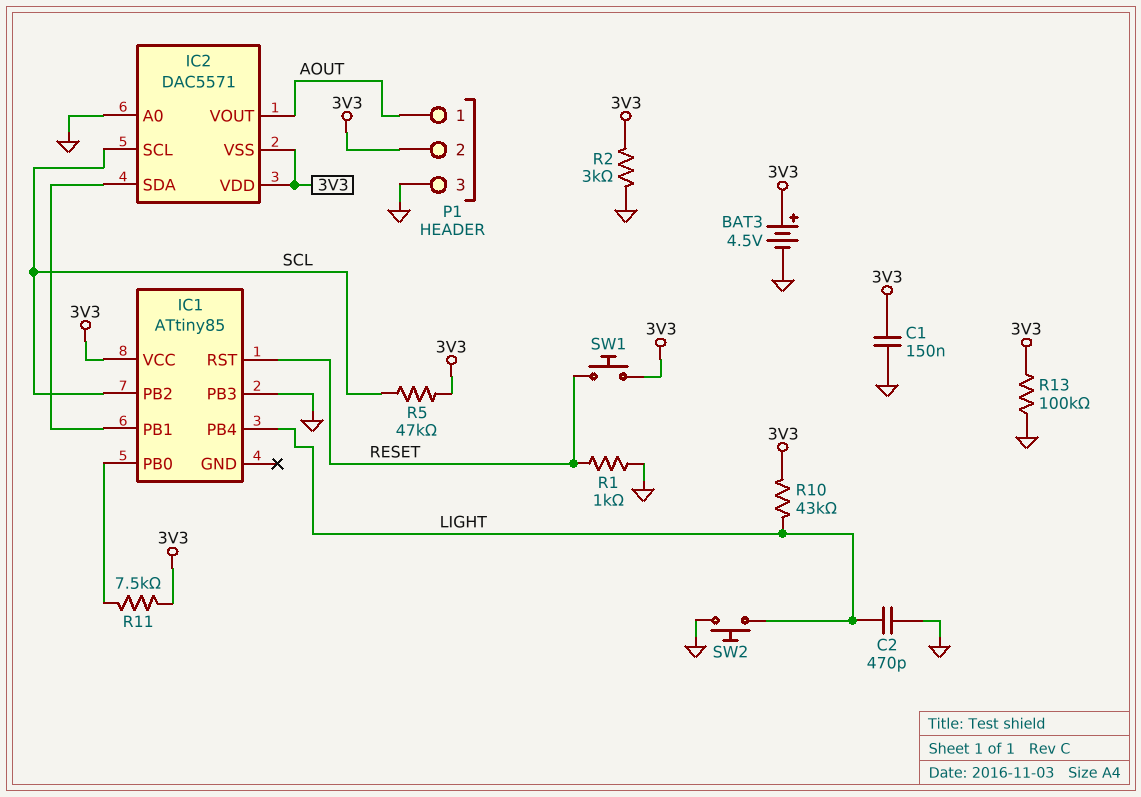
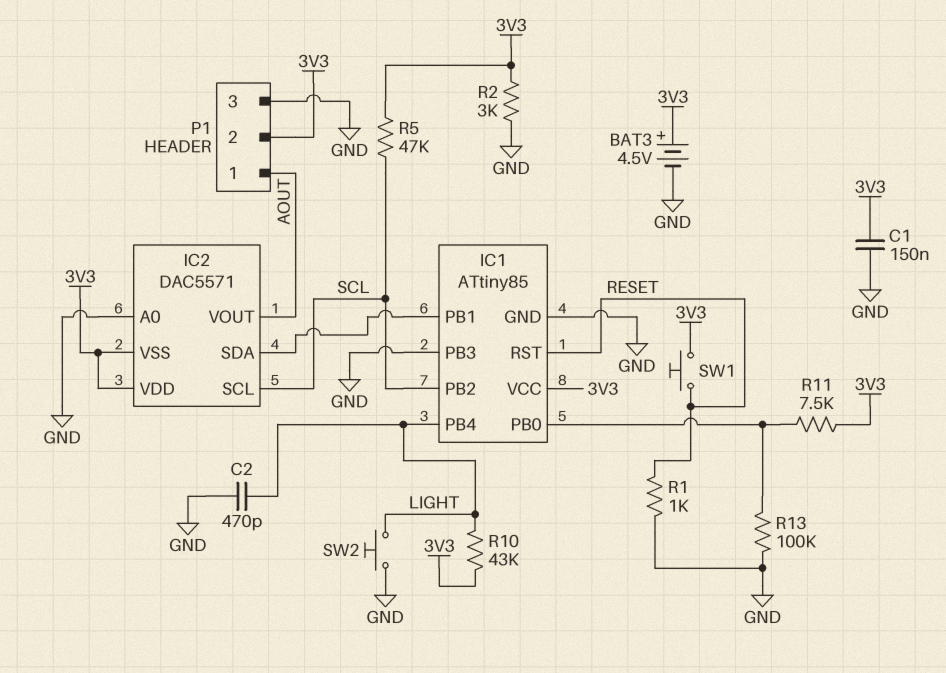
IC1 pin GND: none -> GND
R13: 100k (3V3, GND) -> 100k (GND, IC1/PB0)

